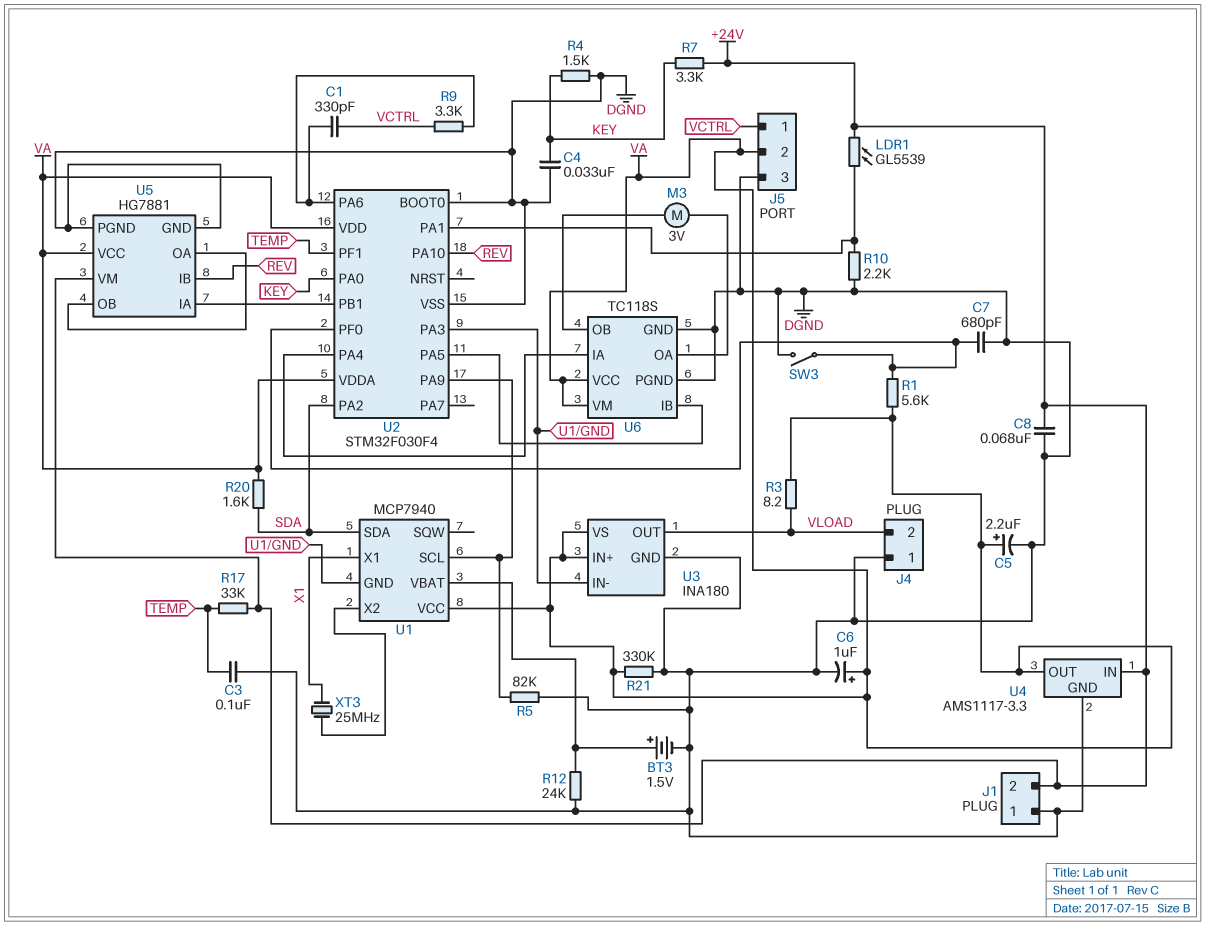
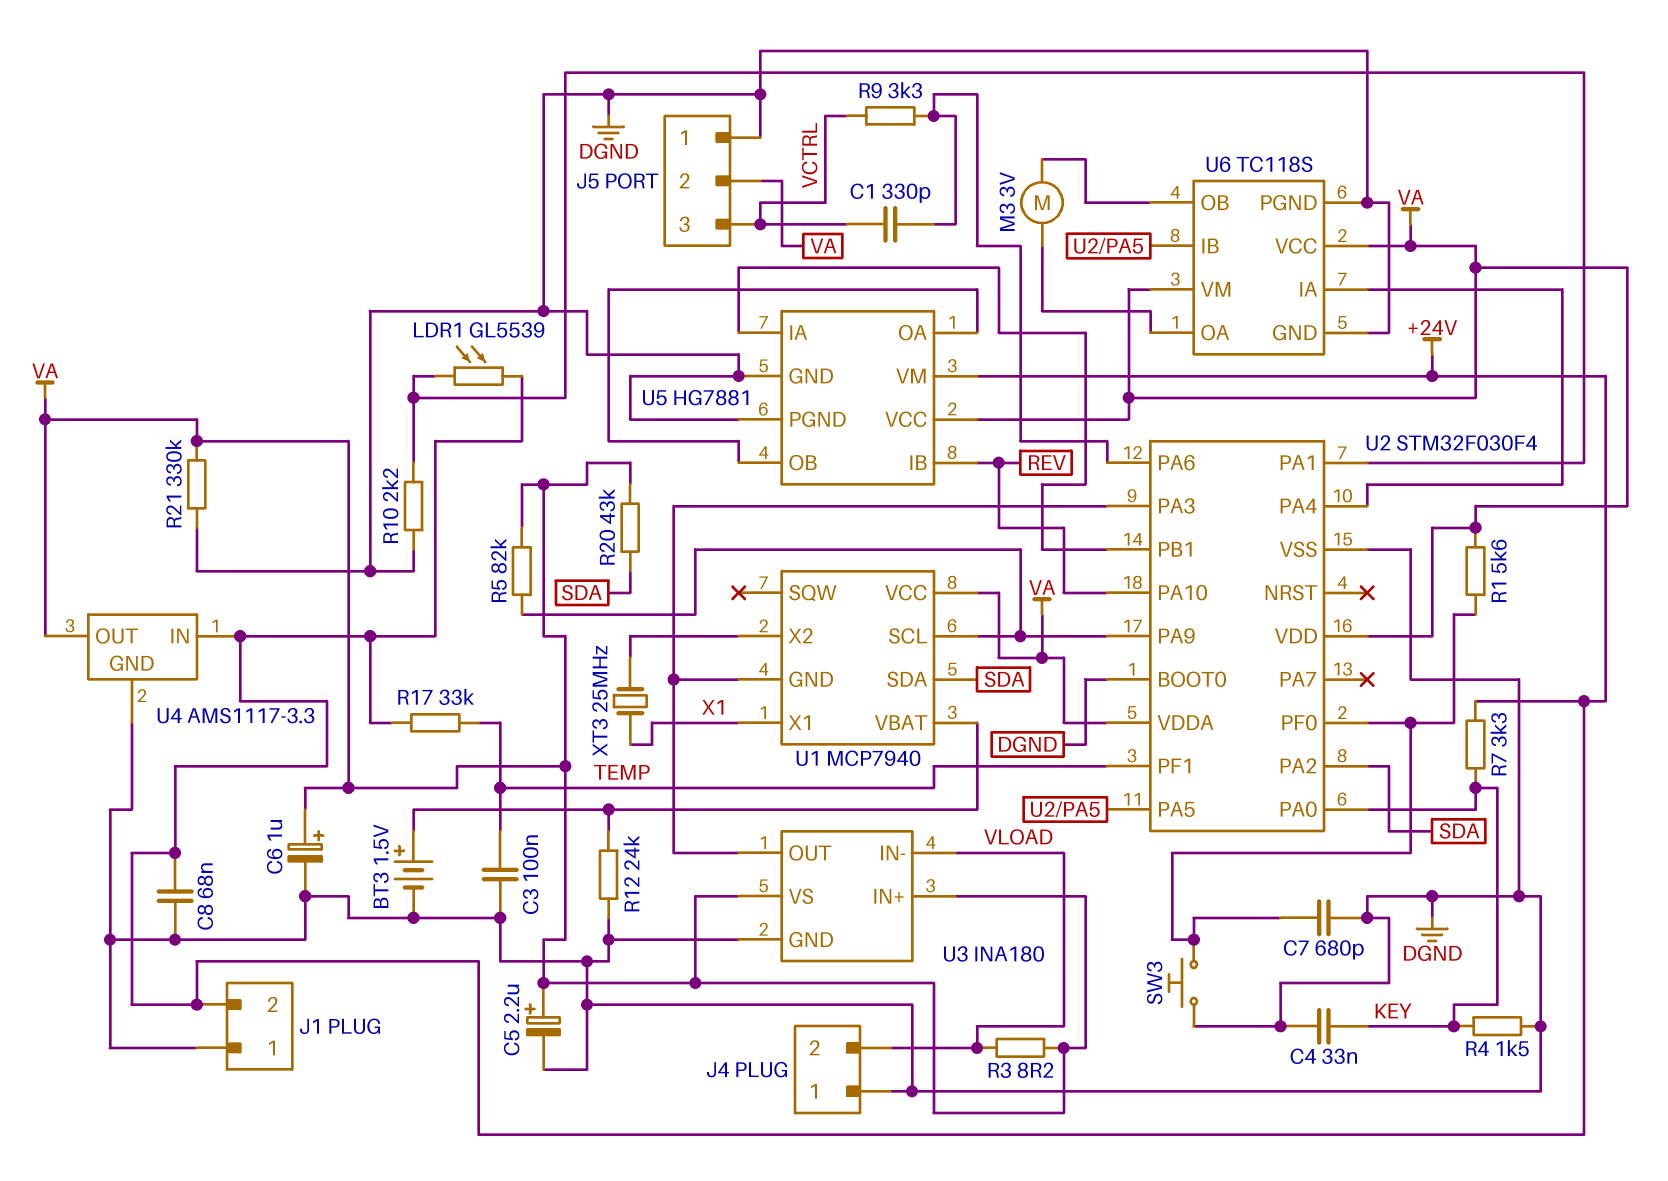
J5 pin 1: VCTRL -> DGND
J5 pin 3: DGND -> VCTRL
R5: 82k (DGND, U1/SCL) -> 82k (U1/SCL, VA)
R20: 1.6k (SDA, VA) -> 43k (SDA, VA)
SW3: switch (DGND, U2/PF0) -> button (DGND, U2/PF0)
U3 pin IN-: U1/GND -> VLOAD
U3 pin OUT: VLOAD -> U1/GND

